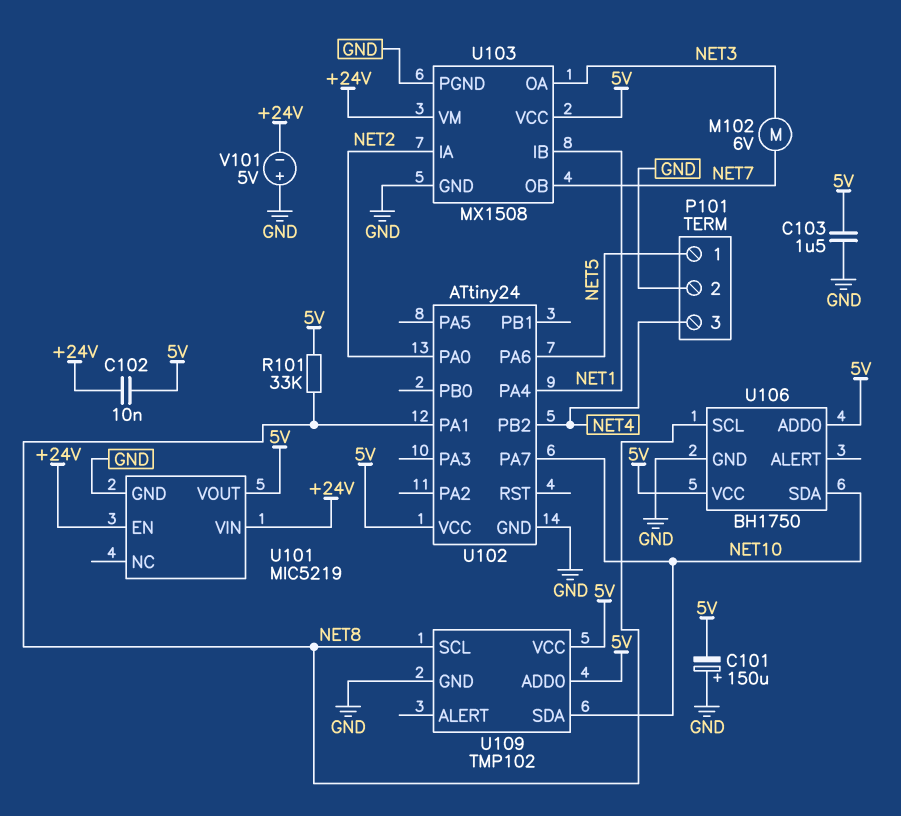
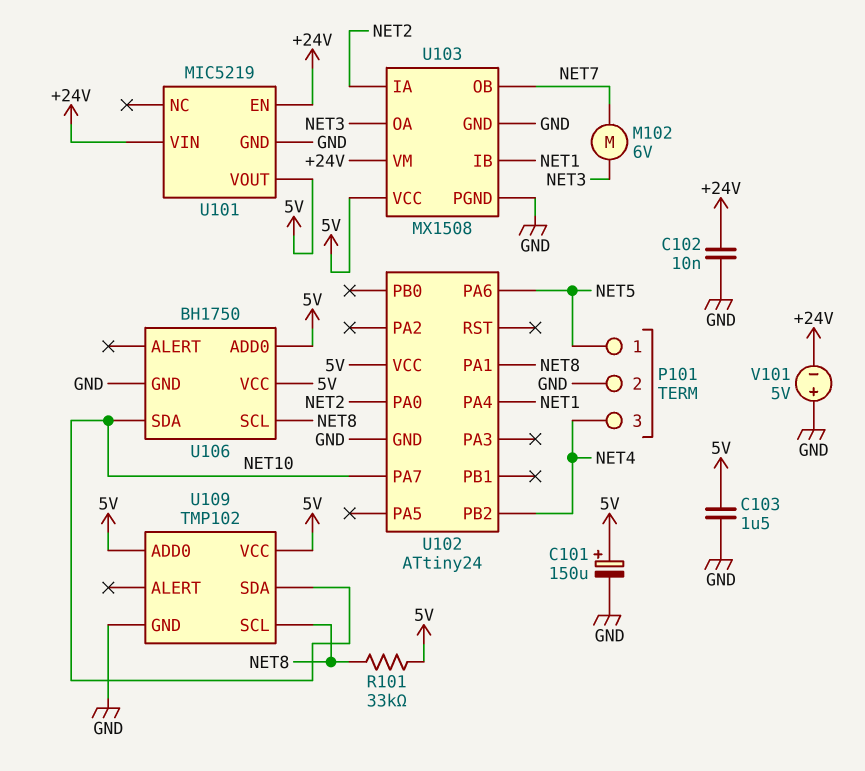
C101: 150uF (plus GND, minus 5V) -> 150uF (plus 5V, minus GND)
C102: 10nF (+24V, 5V) -> 10nF (+24V, GND)

